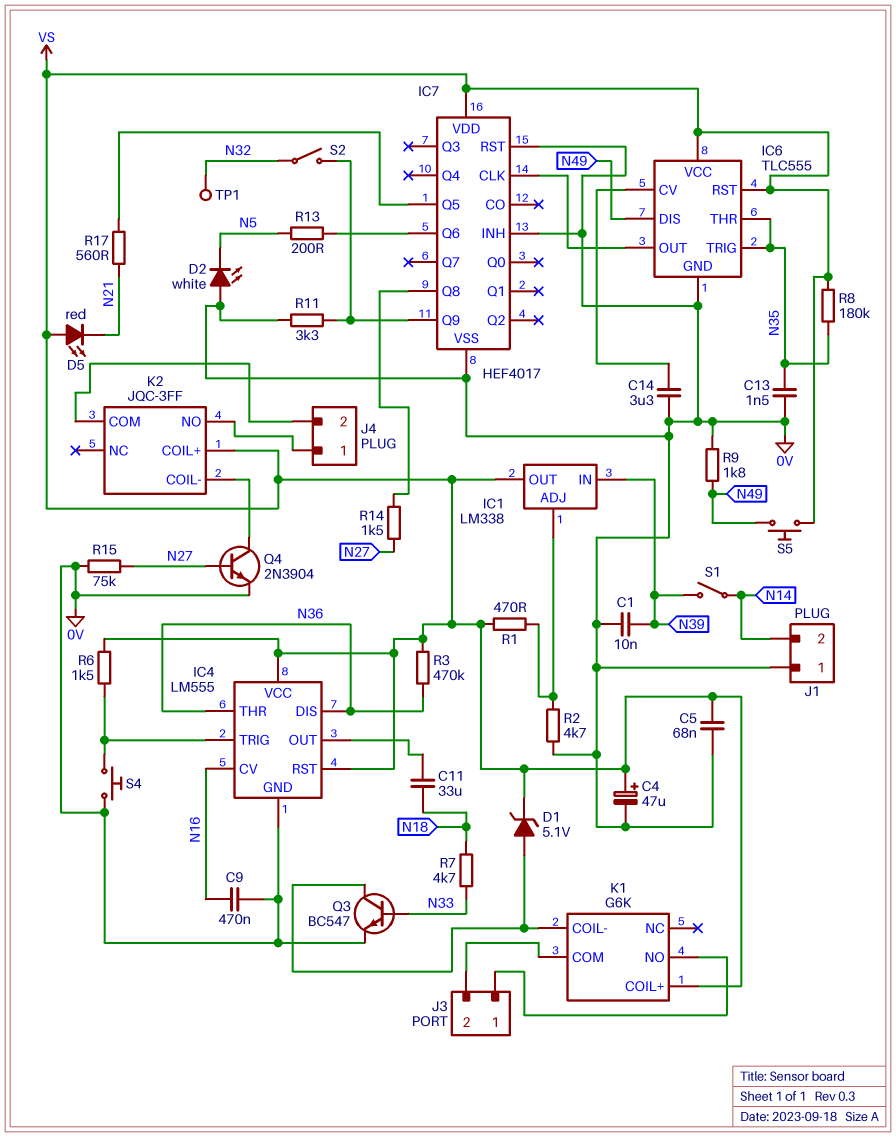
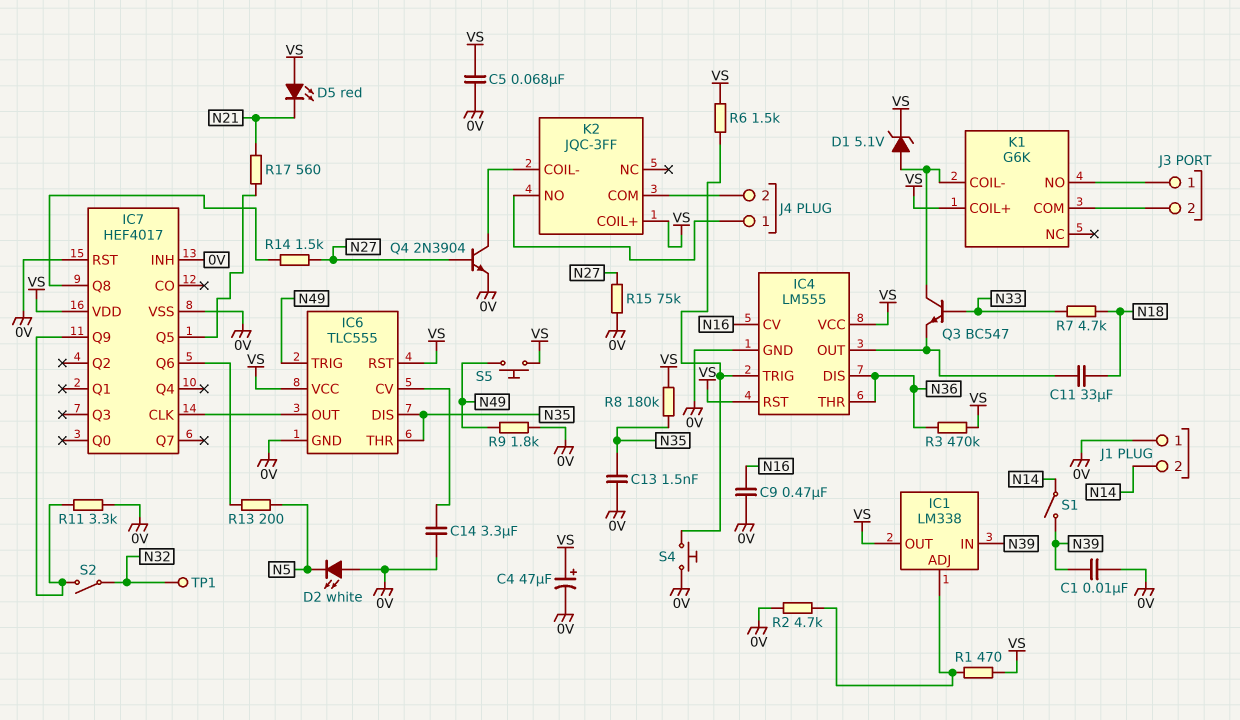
IC6 pin DIS: N49 -> N35
IC6 pin TRIG: N35 -> N49
Q3: NPN BC547 (B N33, C K1/COIL-, E 0V) -> NPN BC547 (B N33, C K1/COIL-, E IC4/OUT)

